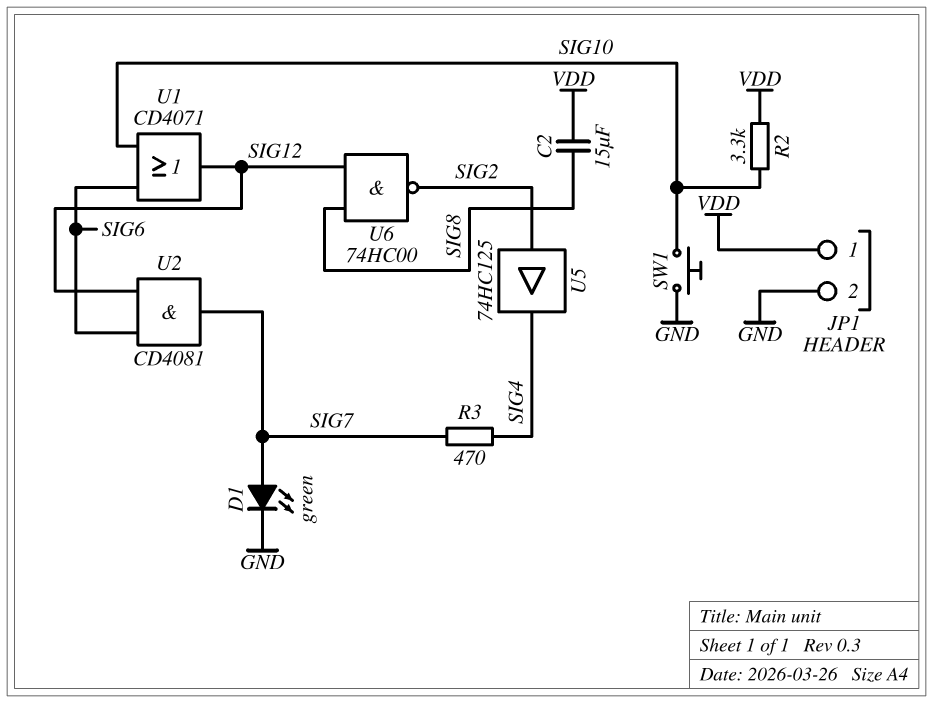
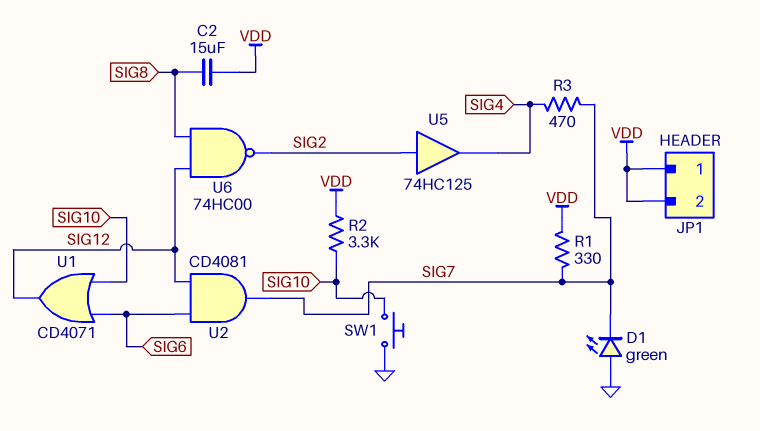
D1: LED green (A SIG7, K GND) -> LED green (A GND, K SIG7)
JP1 pin 2: GND -> VDD
R1: none -> 330 (SIG7, VDD)

